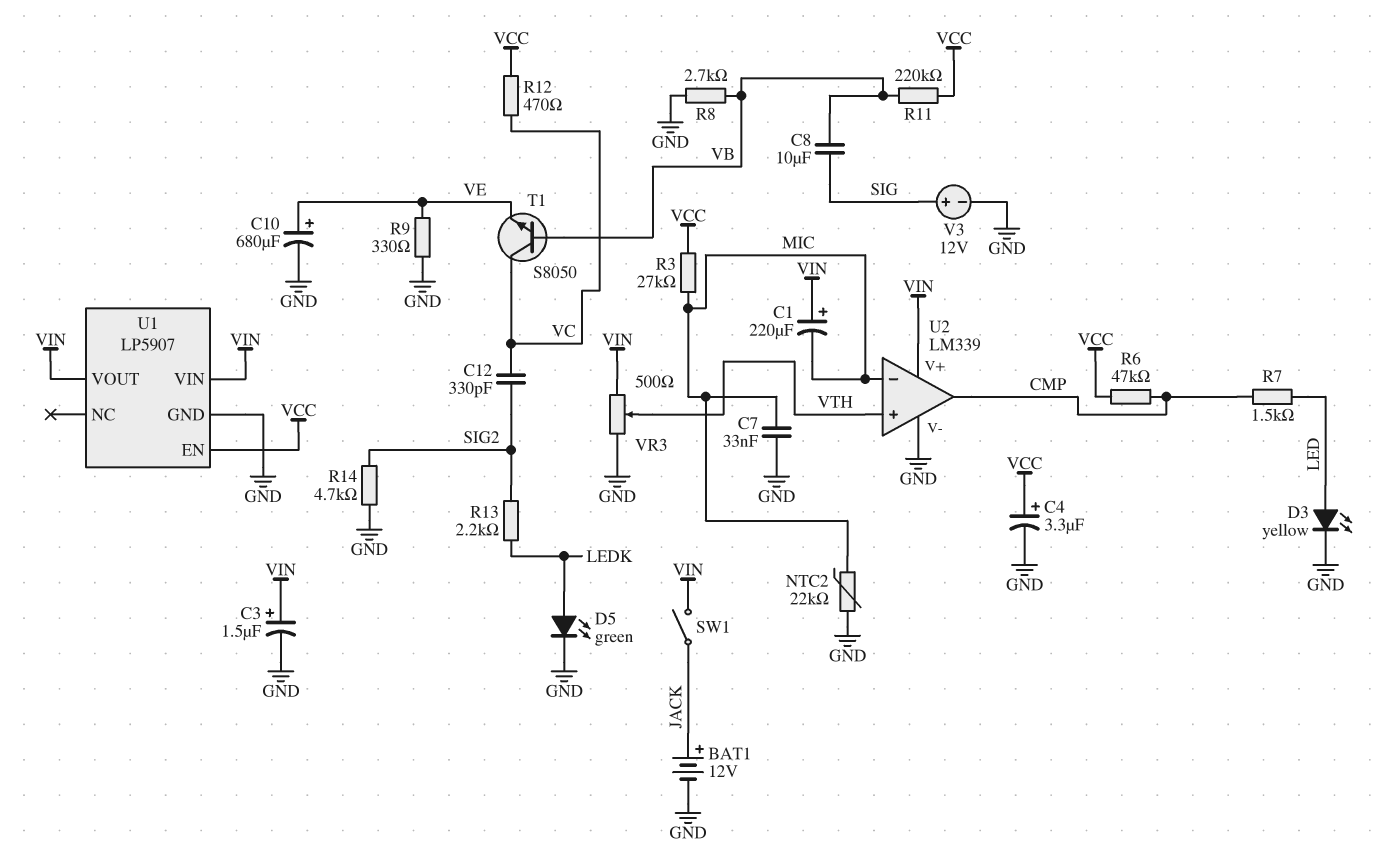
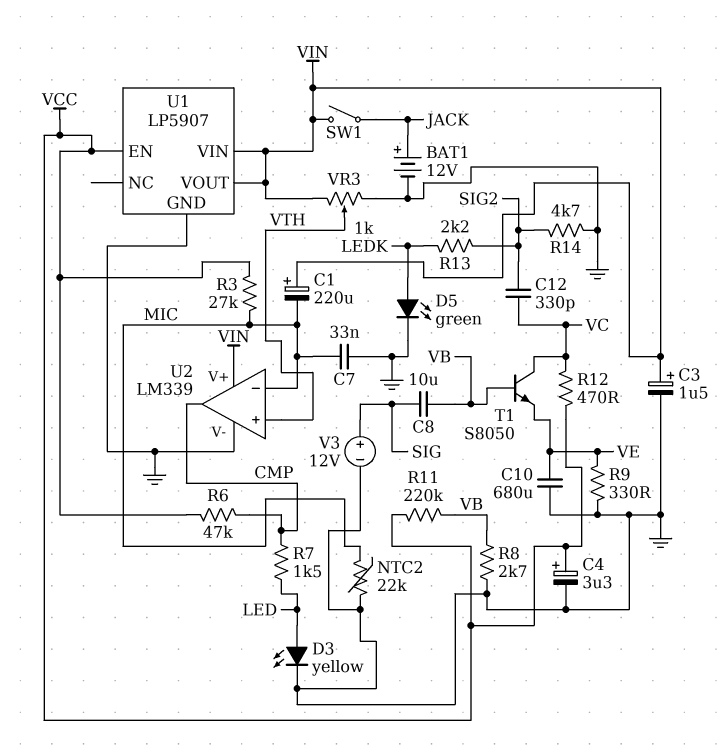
C10: 680uF (plus VE, minus GND) -> 680uF (GND, VE)
VR3: 500 (GND, VIN, wiper VTH) -> 1k (GND, VIN, wiper VTH)

